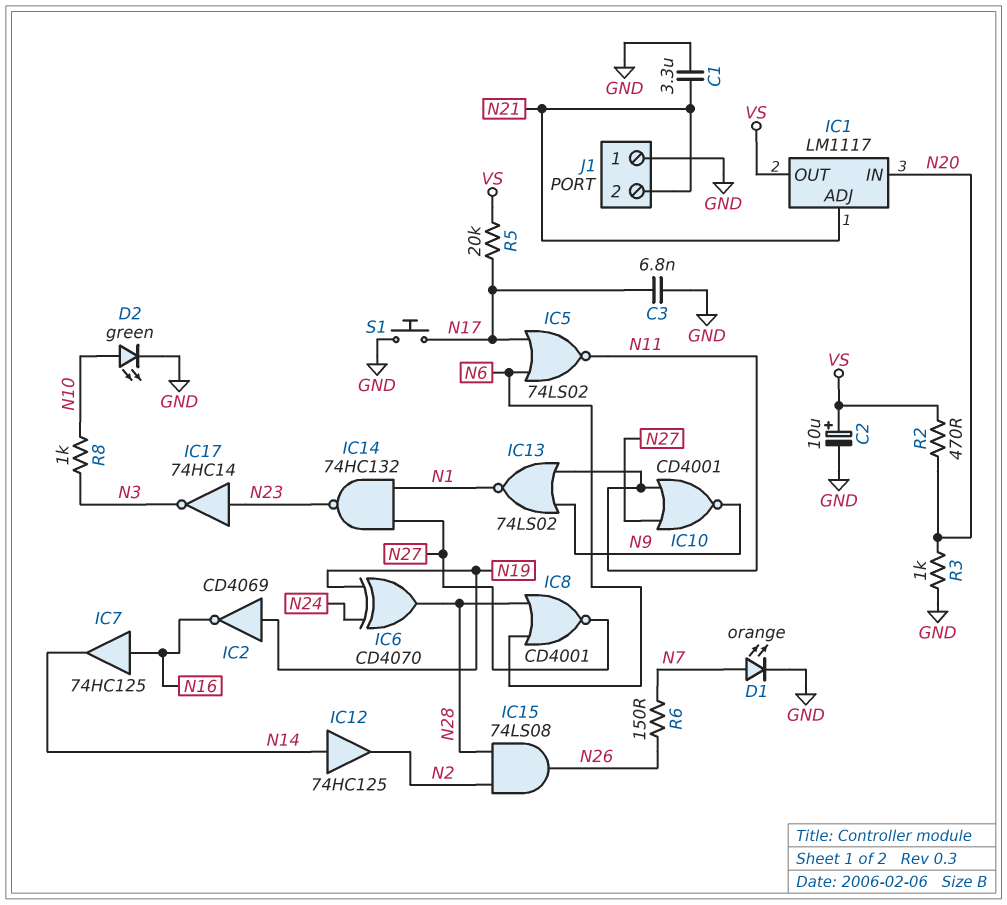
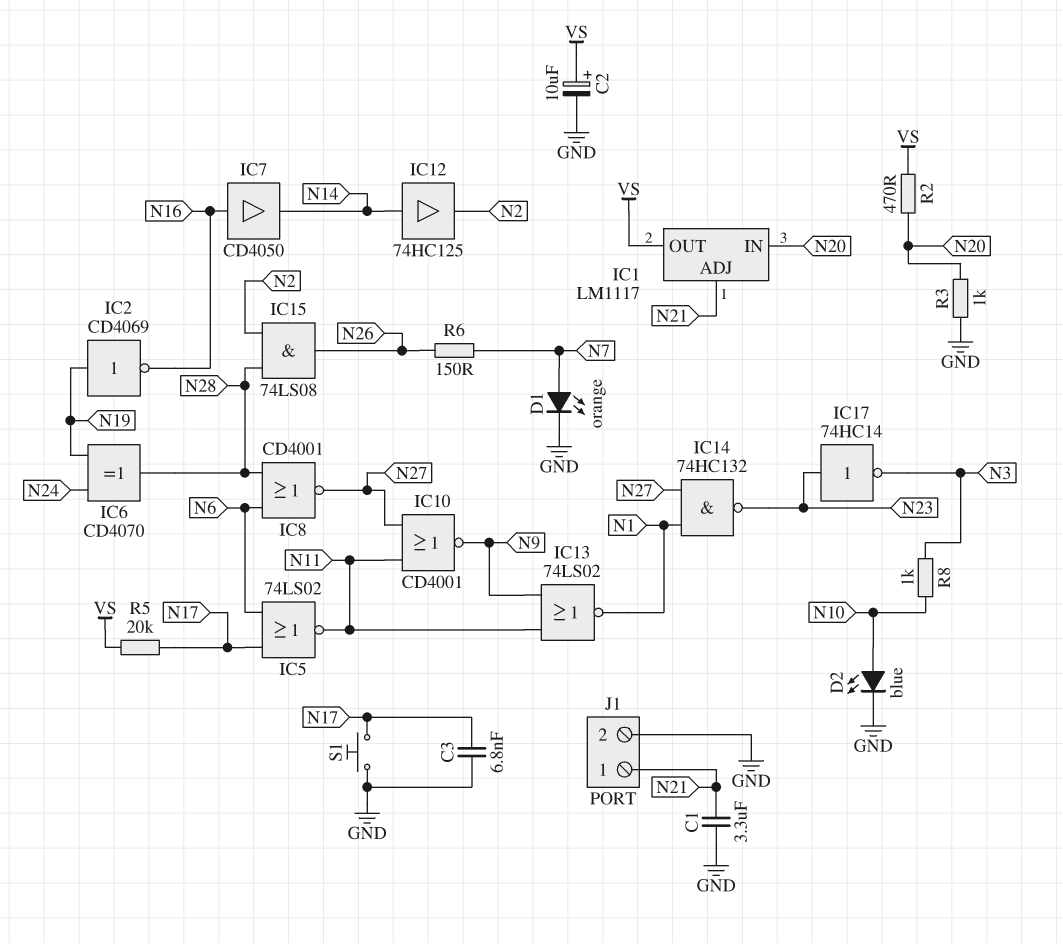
D2: LED green (A N10, K GND) -> LED blue (A N10, K GND)
IC7: buffer 74HC125 (in N16, out N14) -> buffer CD4050 (in N16, out N14)
J1 pin 1: GND -> N21
J1 pin 2: N21 -> GND

